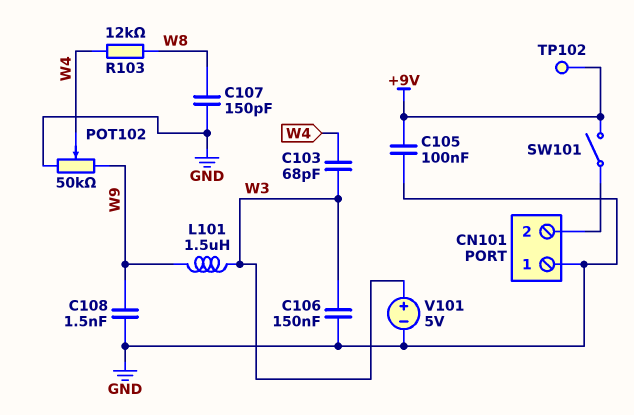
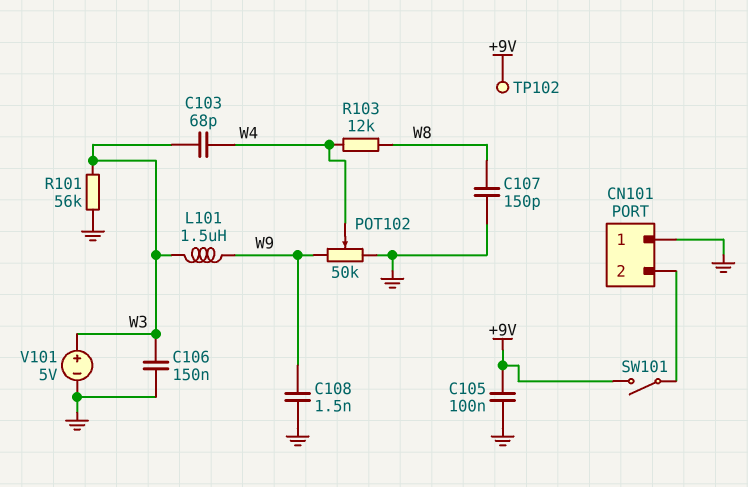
R101: none -> 56k (GND, W3)

